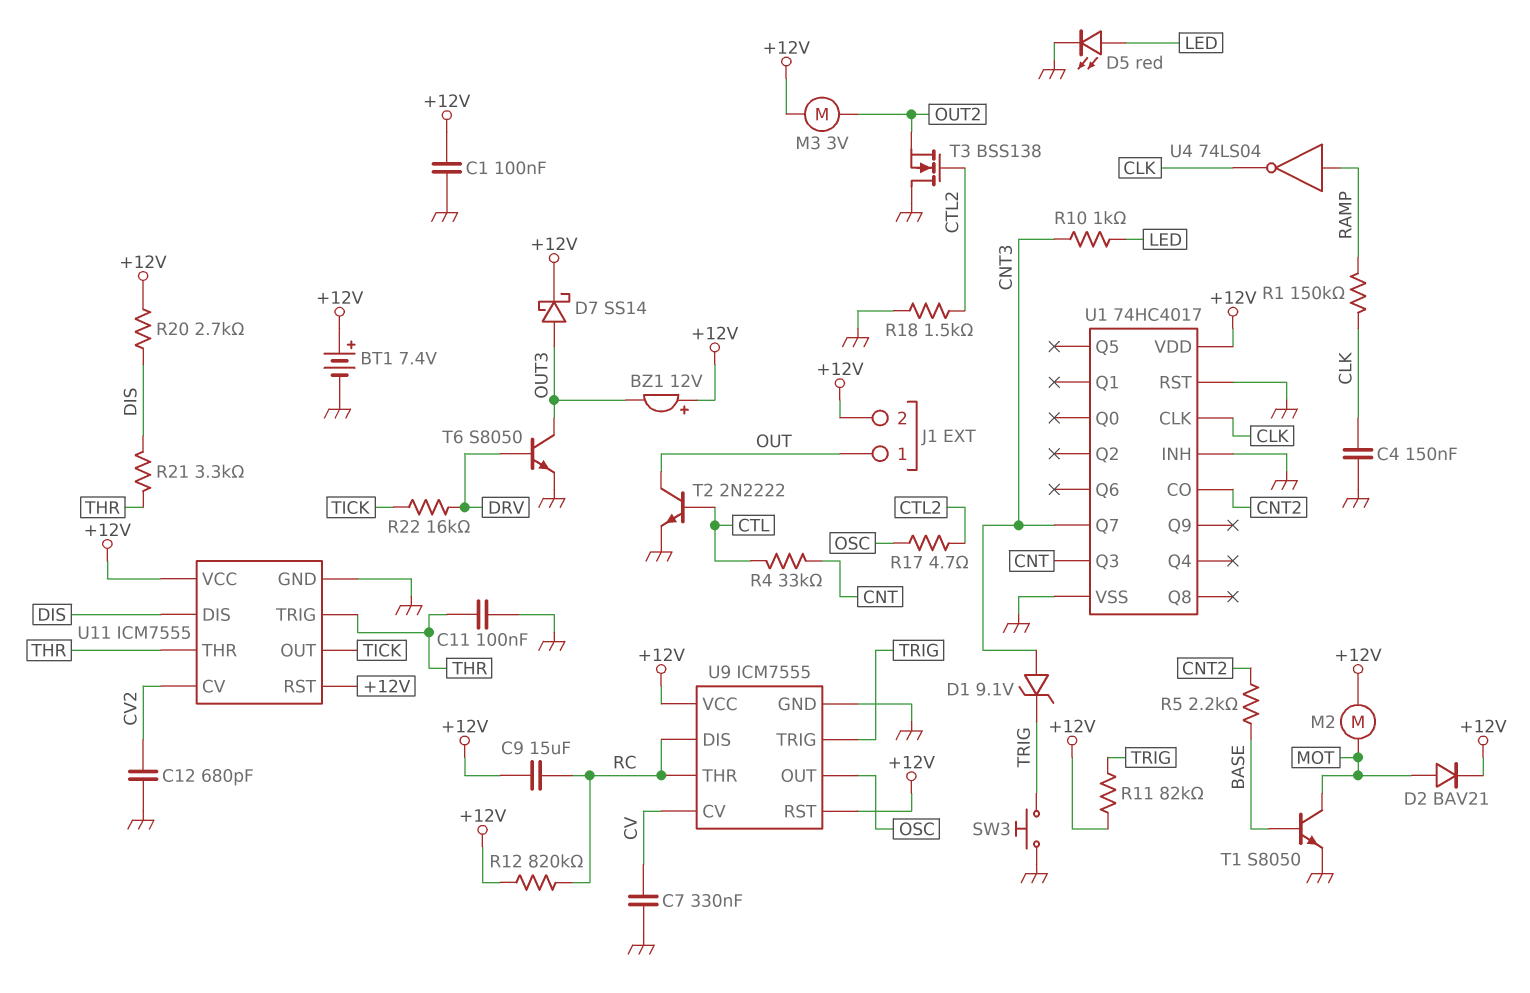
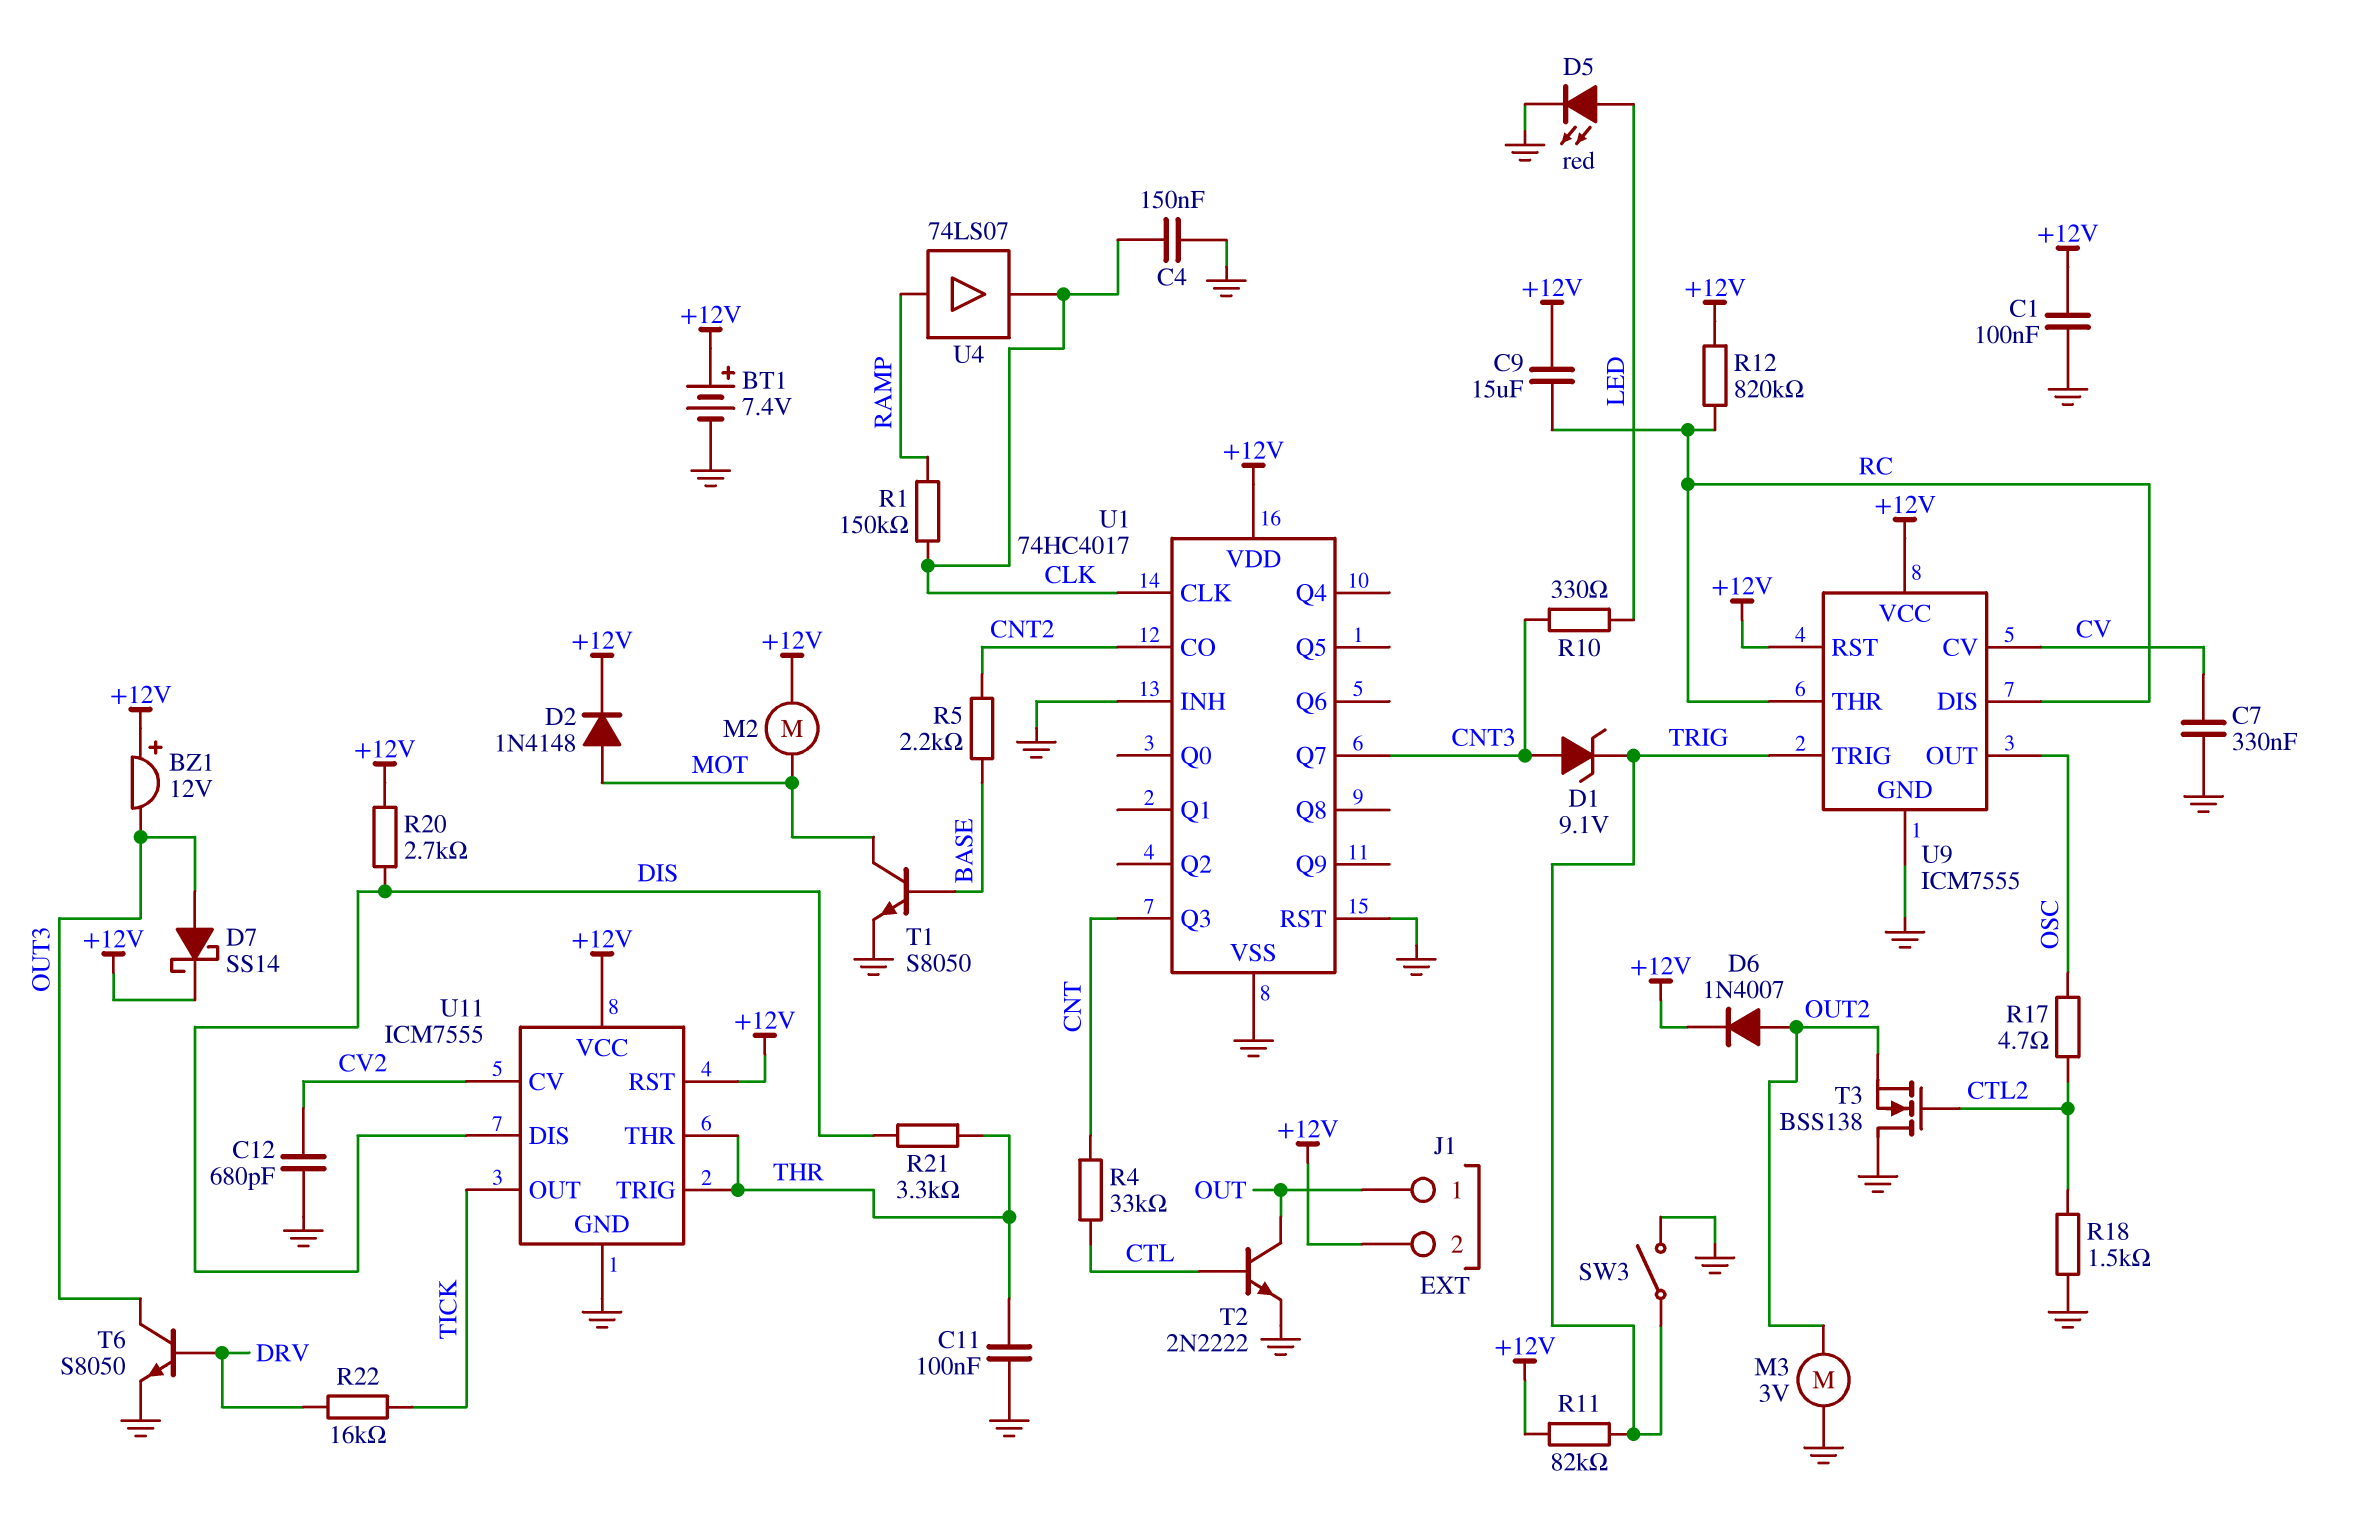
D2: diode BAV21 (A MOT, K +12V) -> diode 1N4148 (A MOT, K +12V)
D6: none -> diode 1N4007 (A OUT2, K +12V)
M3: motor 3V (+12V, OUT2) -> motor 3V (GND, OUT2)
R10: 1k (CNT3, LED) -> 330 (CNT3, LED)
SW3: button (GND, TRIG) -> switch (GND, TRIG)
U4: NOT 74LS04 (in RAMP, out CLK) -> buffer 74LS07 (in RAMP, out CLK)

